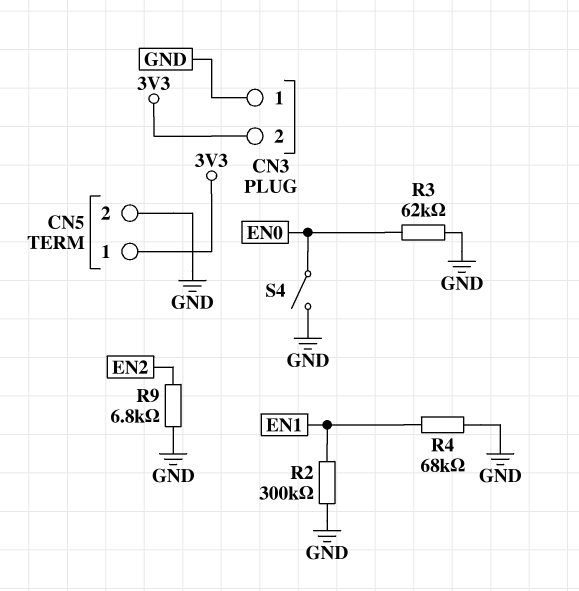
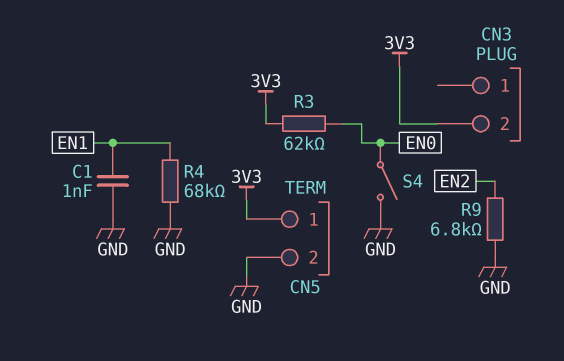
C1: none -> 1nF (EN1, GND)
CN3 pin 1: GND -> none
R2: 300k (EN1, GND) -> none
R3: 62k (EN0, GND) -> 62k (3V3, EN0)

